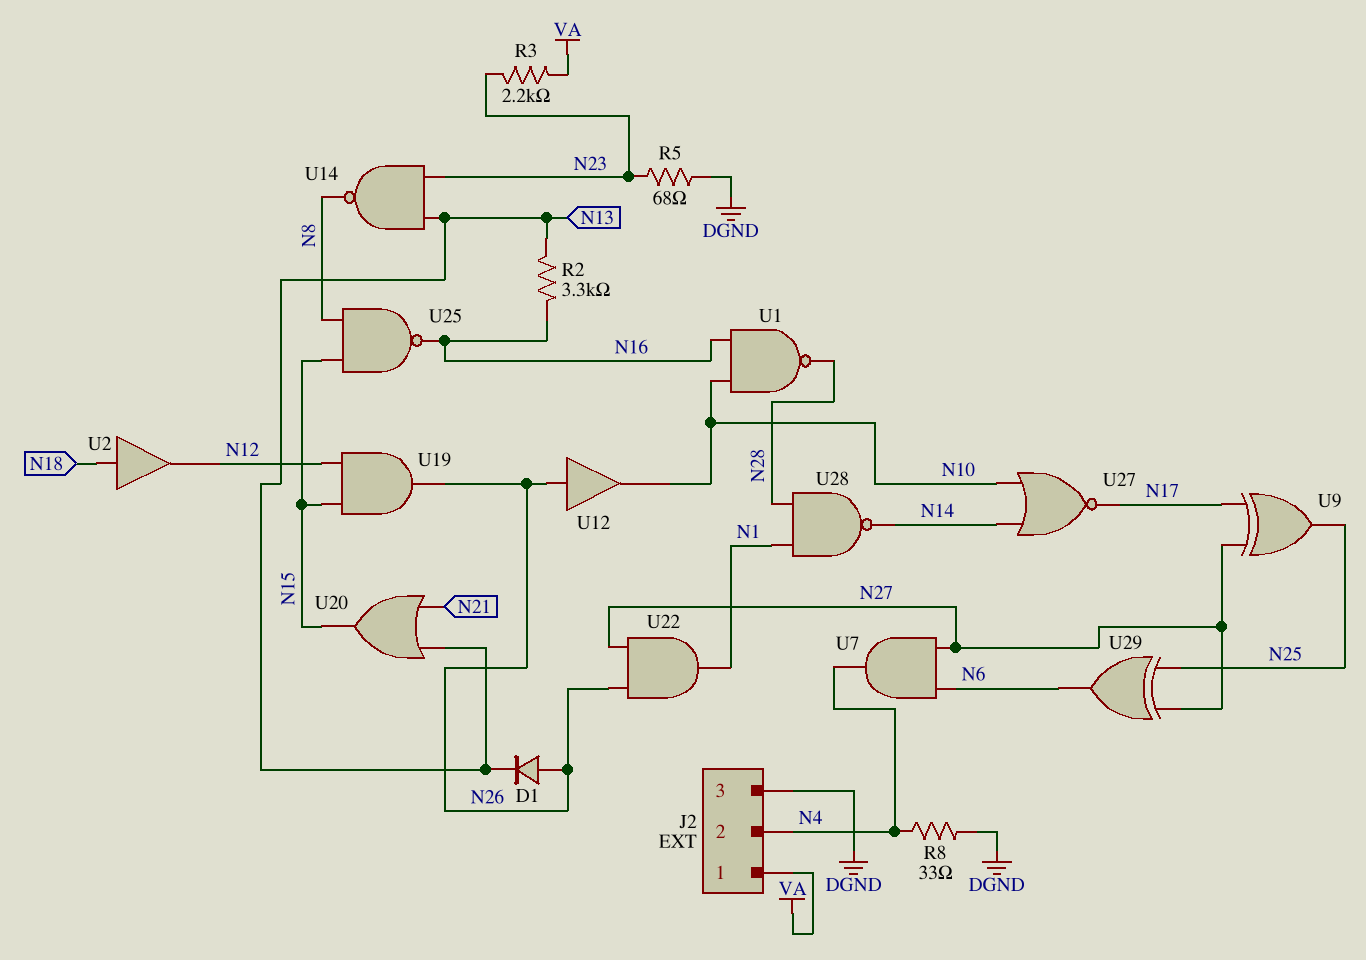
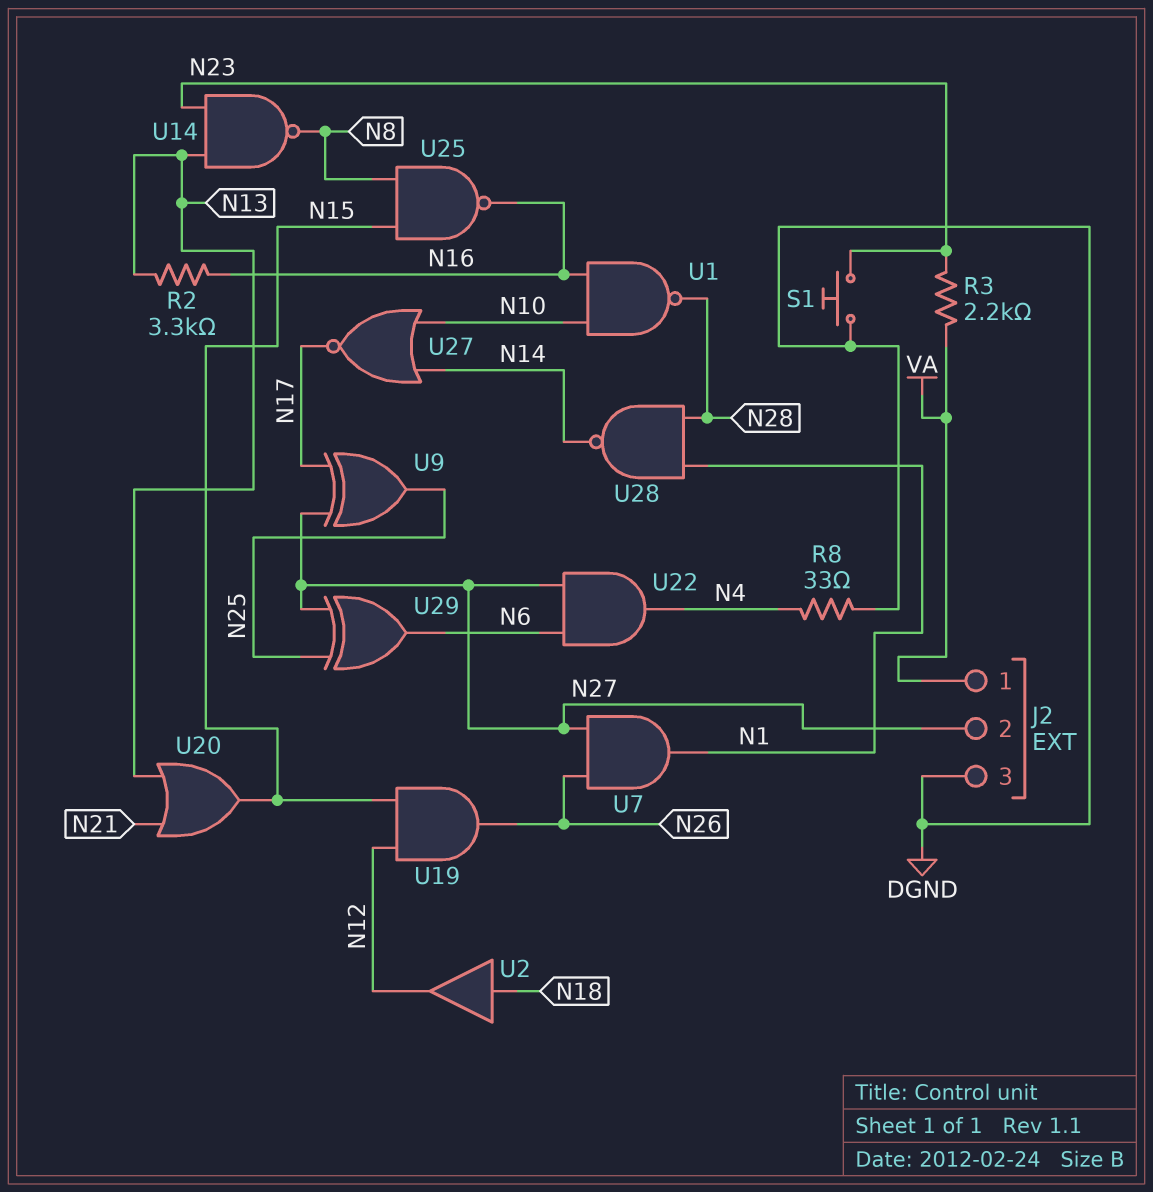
D1: diode (A N26, K N13) -> none
J2 pin 2: N4 -> N27
R5: 68 (DGND, N23) -> none
S1: none -> button (DGND, N23)
U7: AND (in N6, in N27, out N4) -> AND (in N26, in N27, out N1)
U12: buffer (in N26, out N10) -> none
U22: AND (in N26, in N27, out N1) -> AND (in N6, in N27, out N4)

